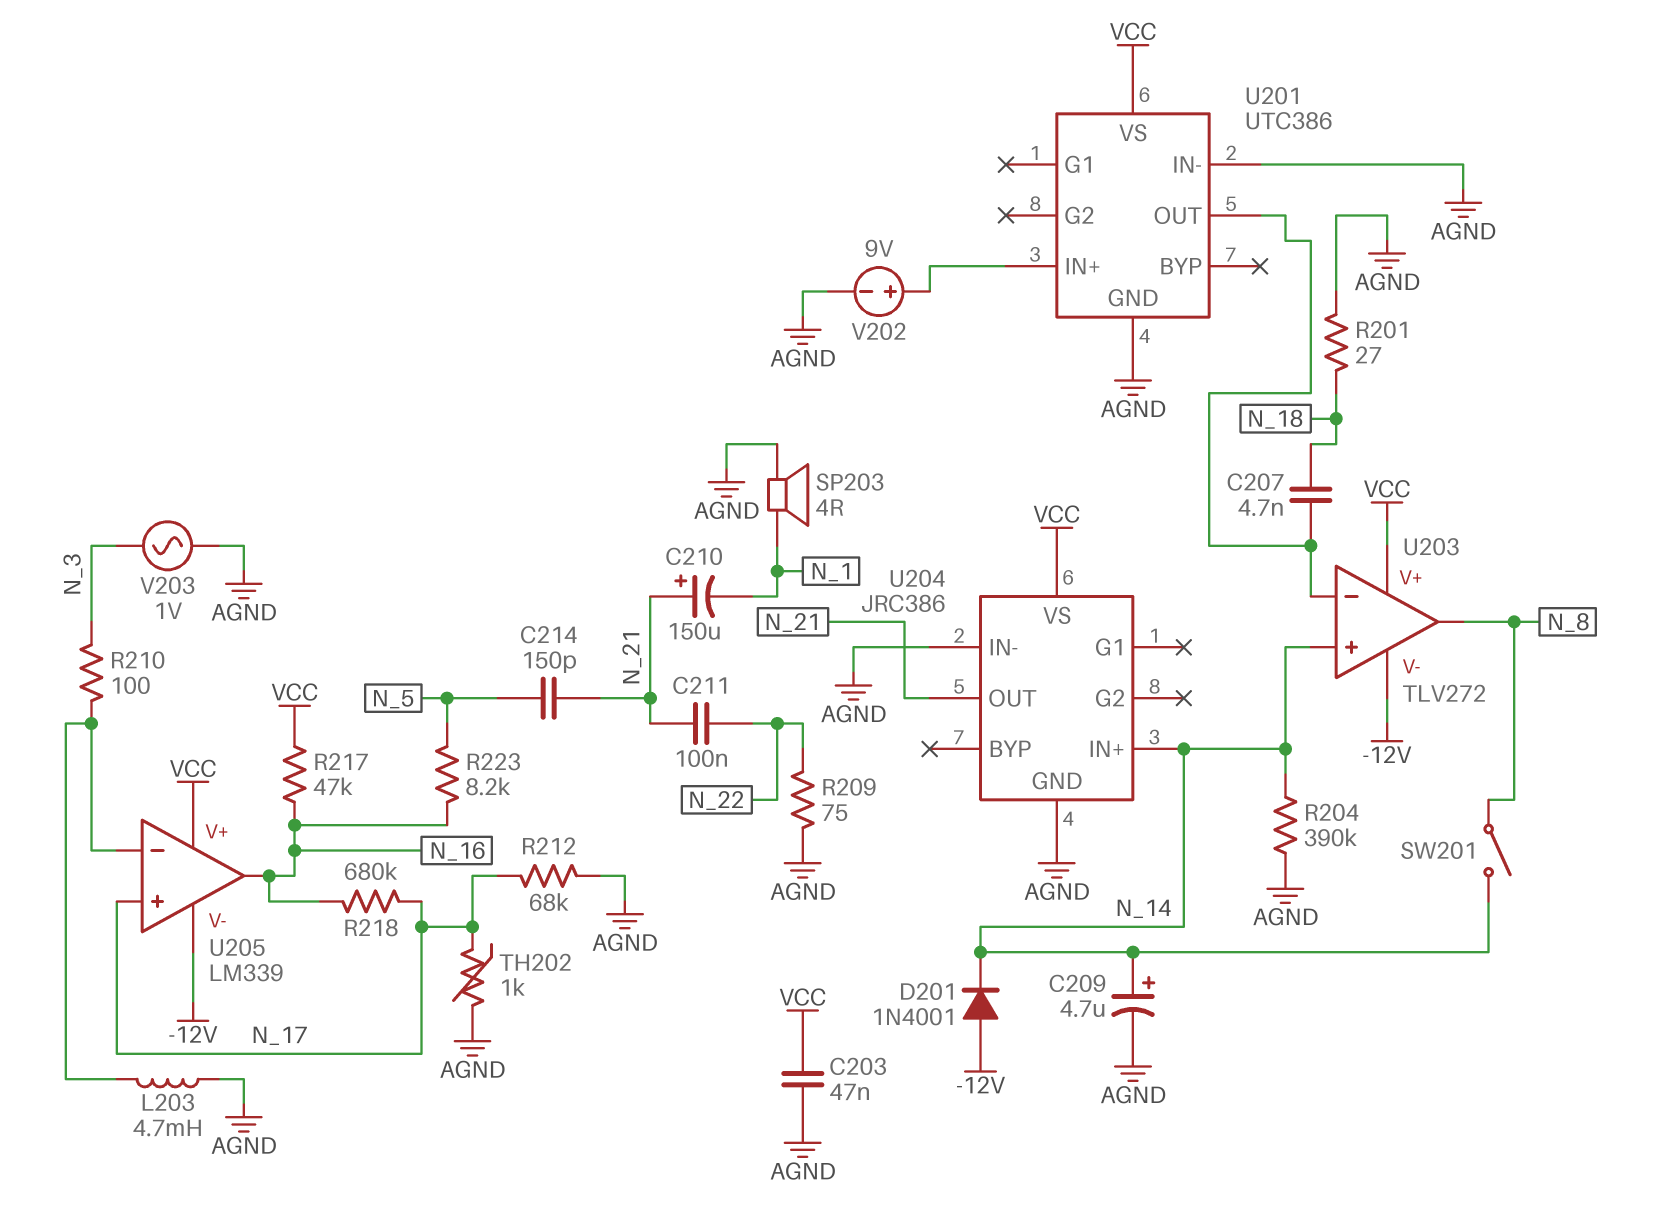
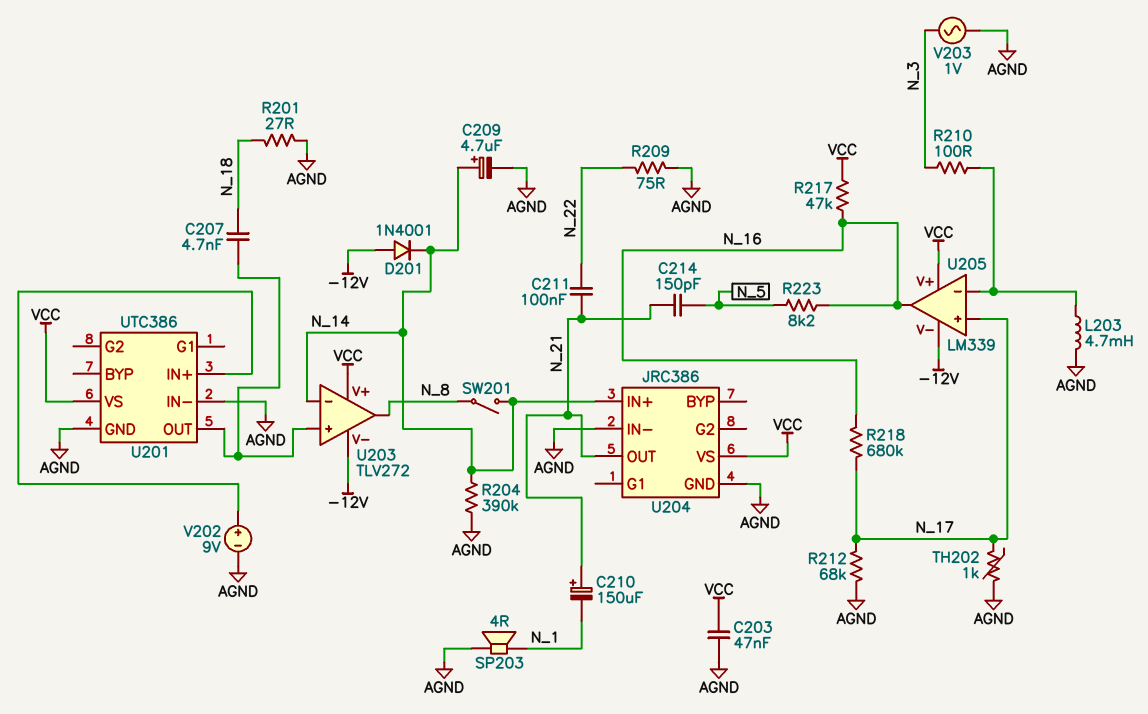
U203 pin in+: N_14 -> U201/OUT
U203 pin in-: U201/OUT -> N_14

